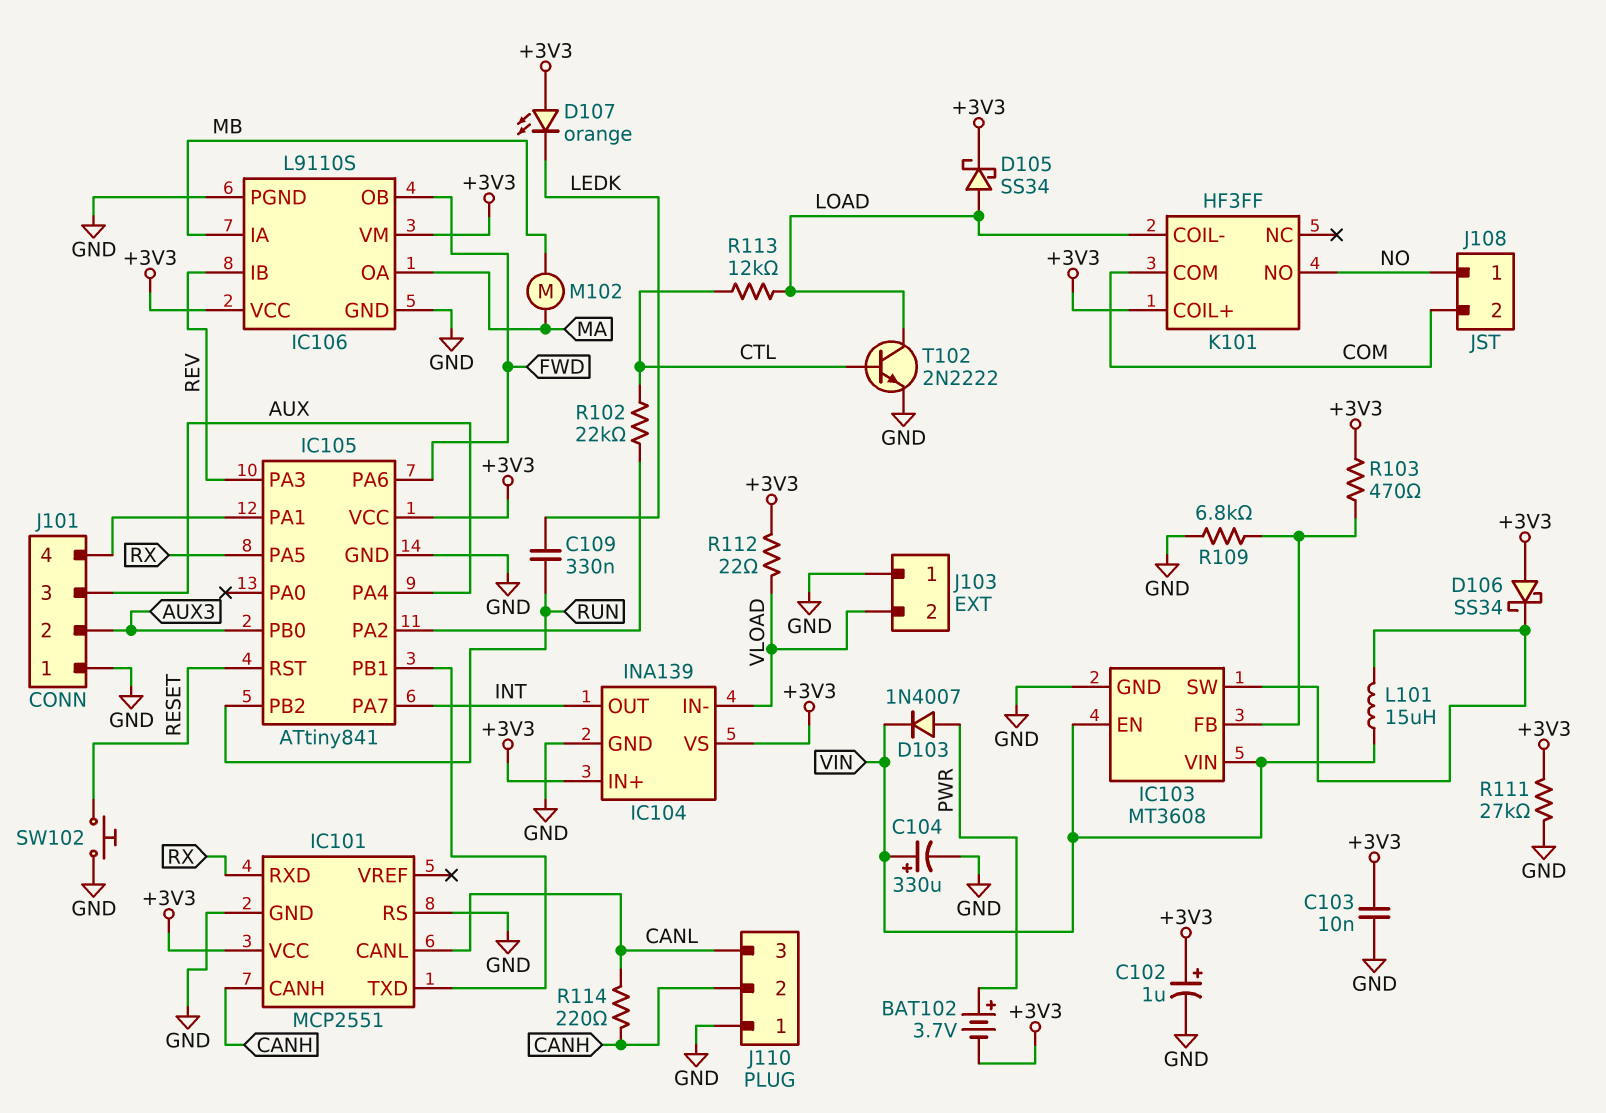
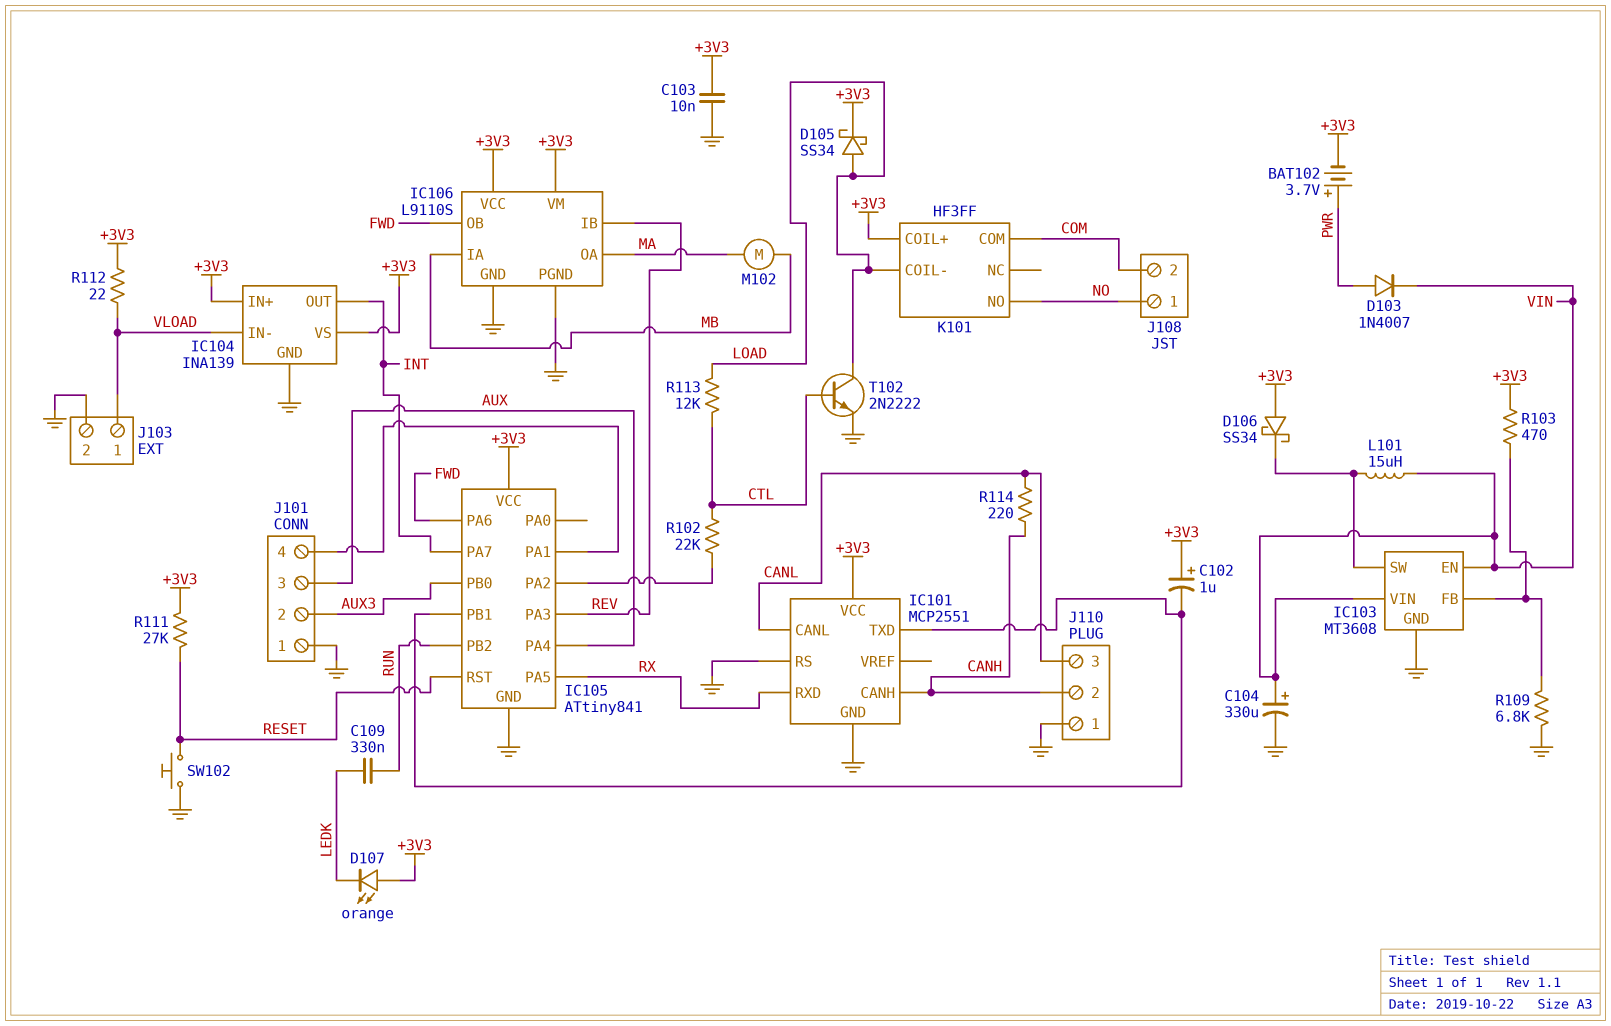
C102: 1uF (plus +3V3, minus GND) -> 1uF (plus +3V3, minus IC101/TXD)
J103 pin 1: GND -> VLOAD
J103 pin 2: VLOAD -> GND
R111: 27k (+3V3, GND) -> 27k (+3V3, RESET)

